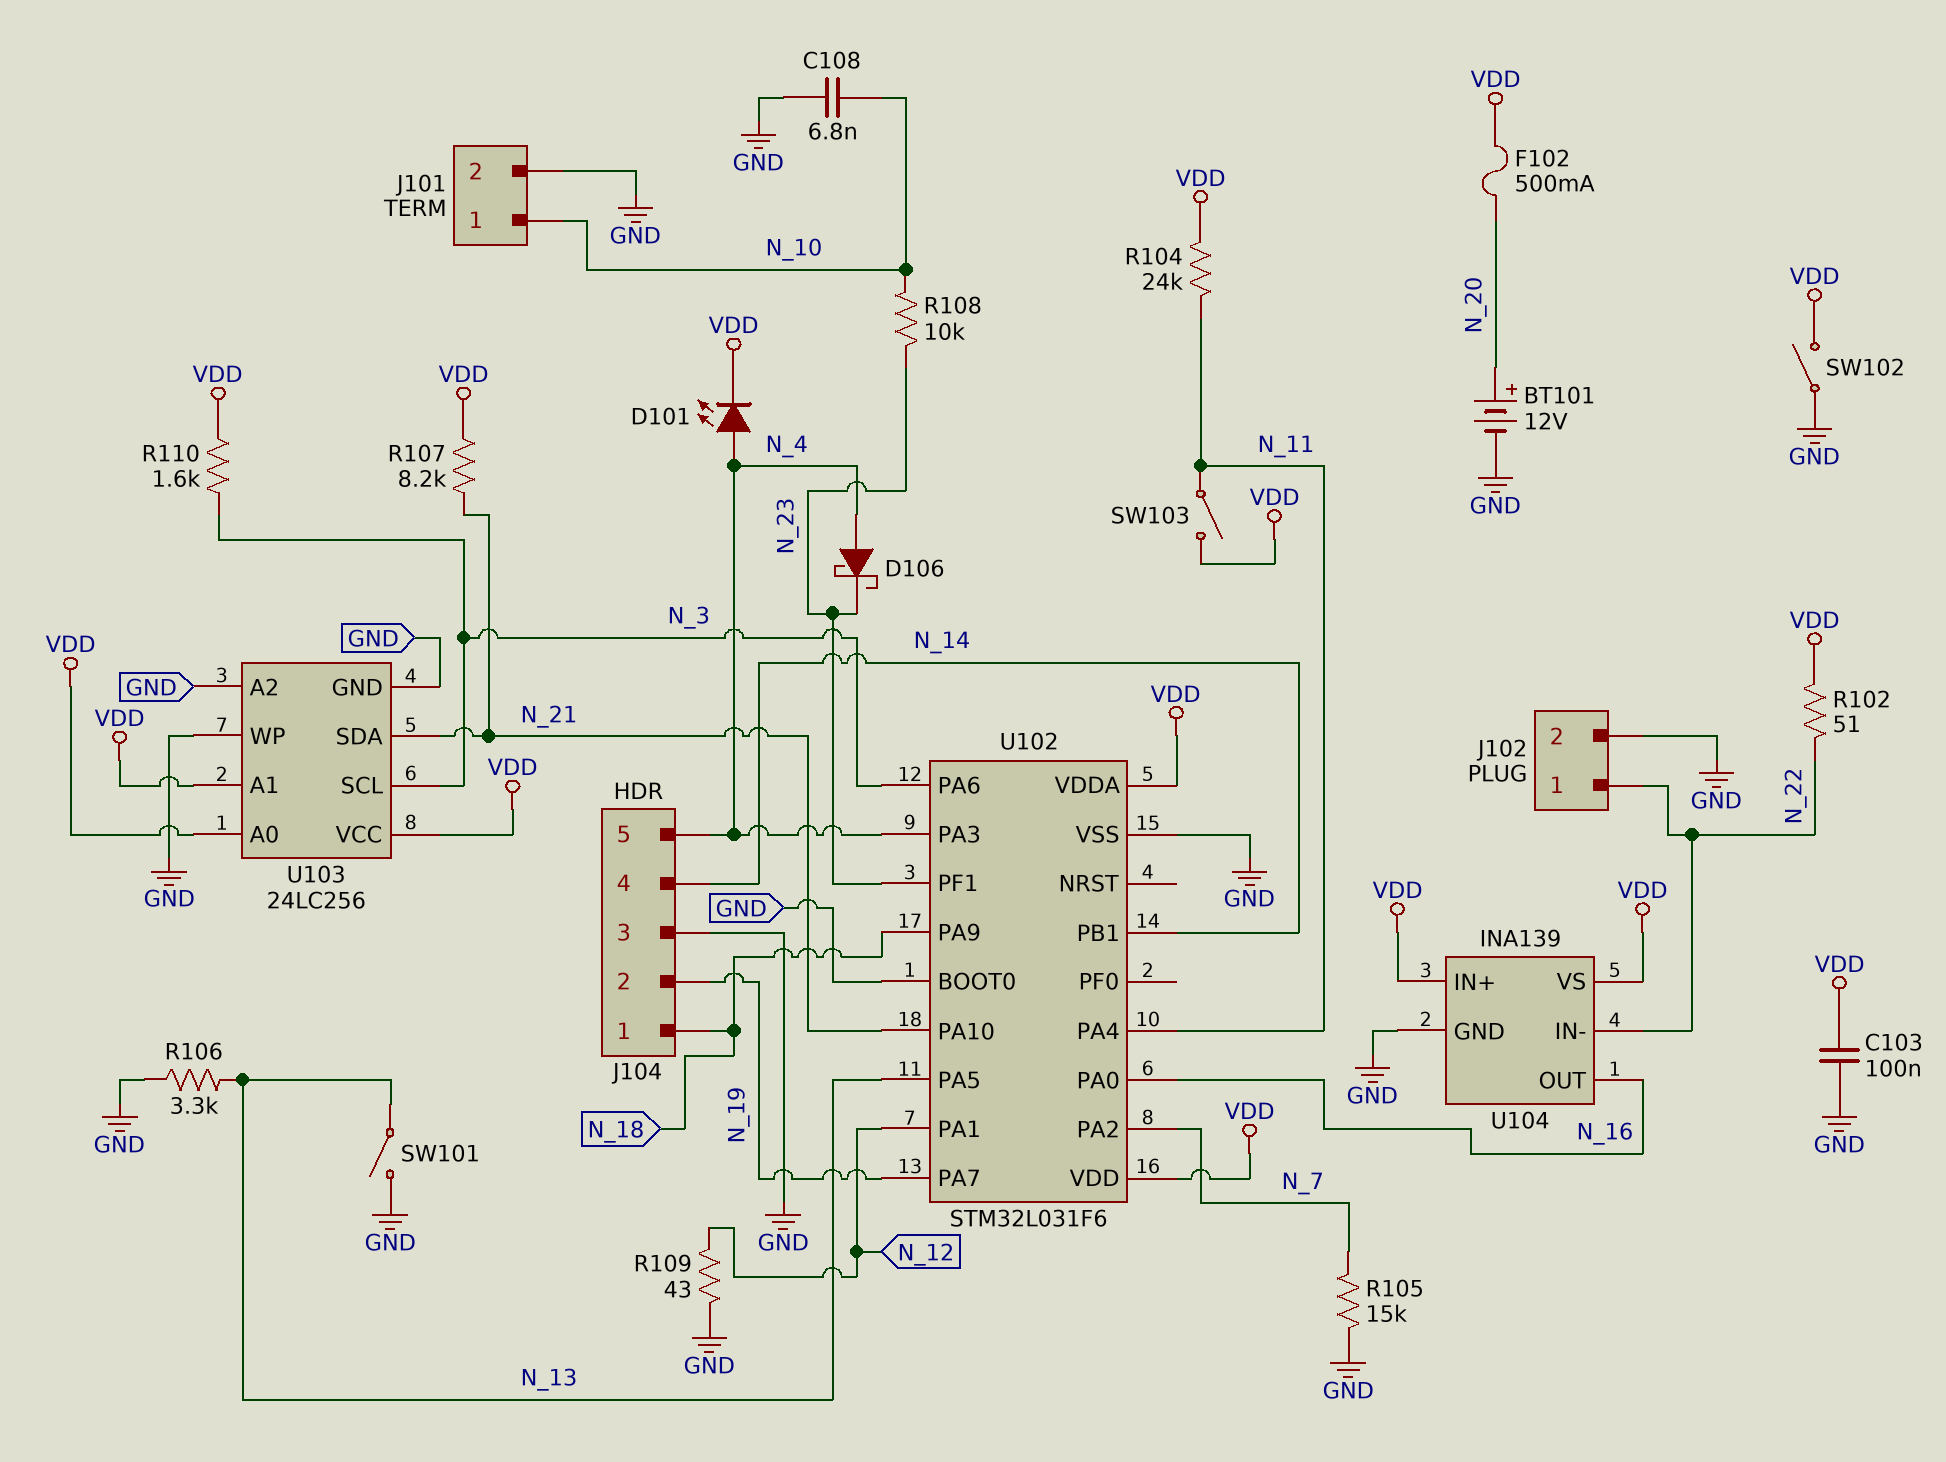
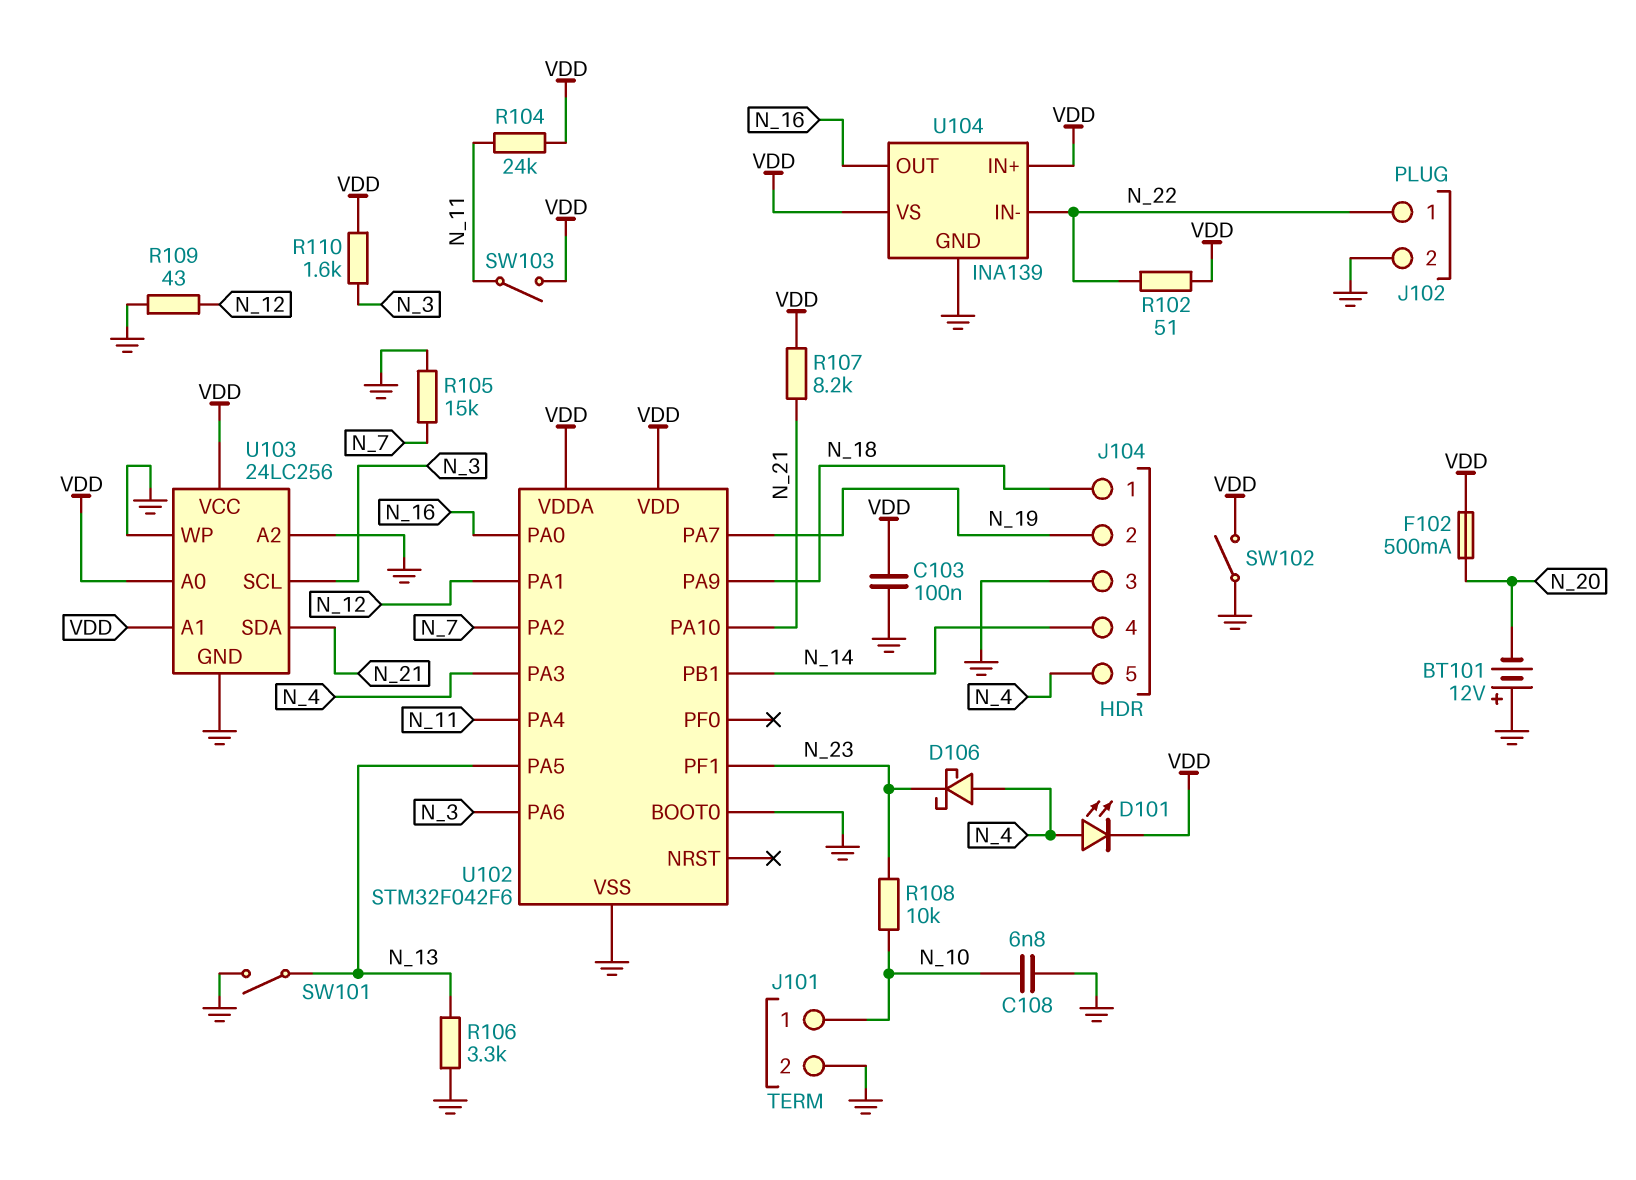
BT101: 12V (plus N_20, minus GND) -> 12V (plus GND, minus N_20)
U102: STM32L031F6 -> STM32F042F6

